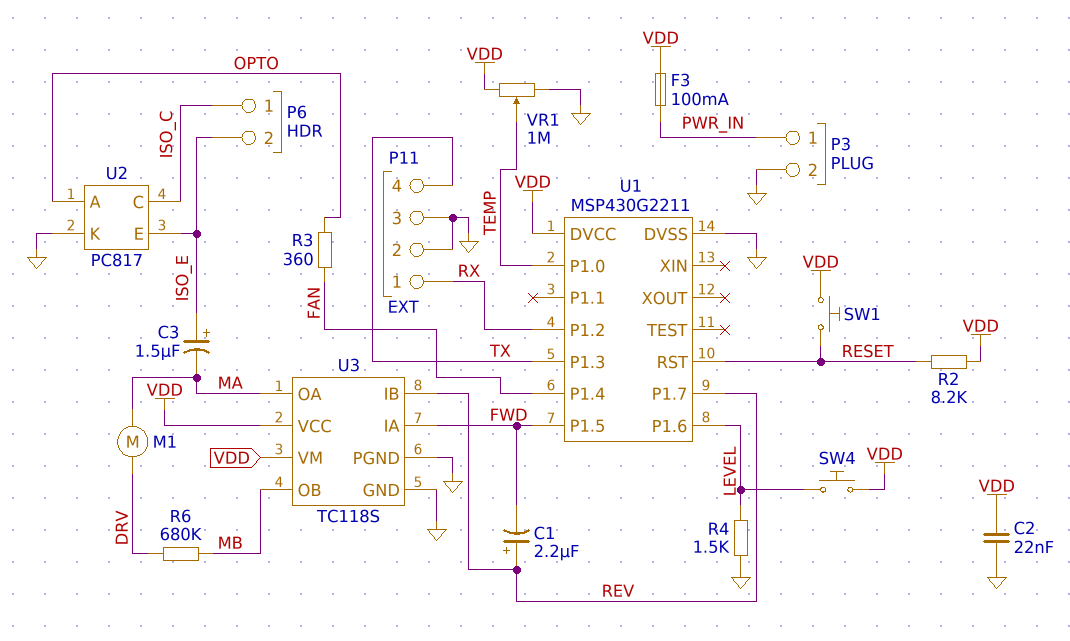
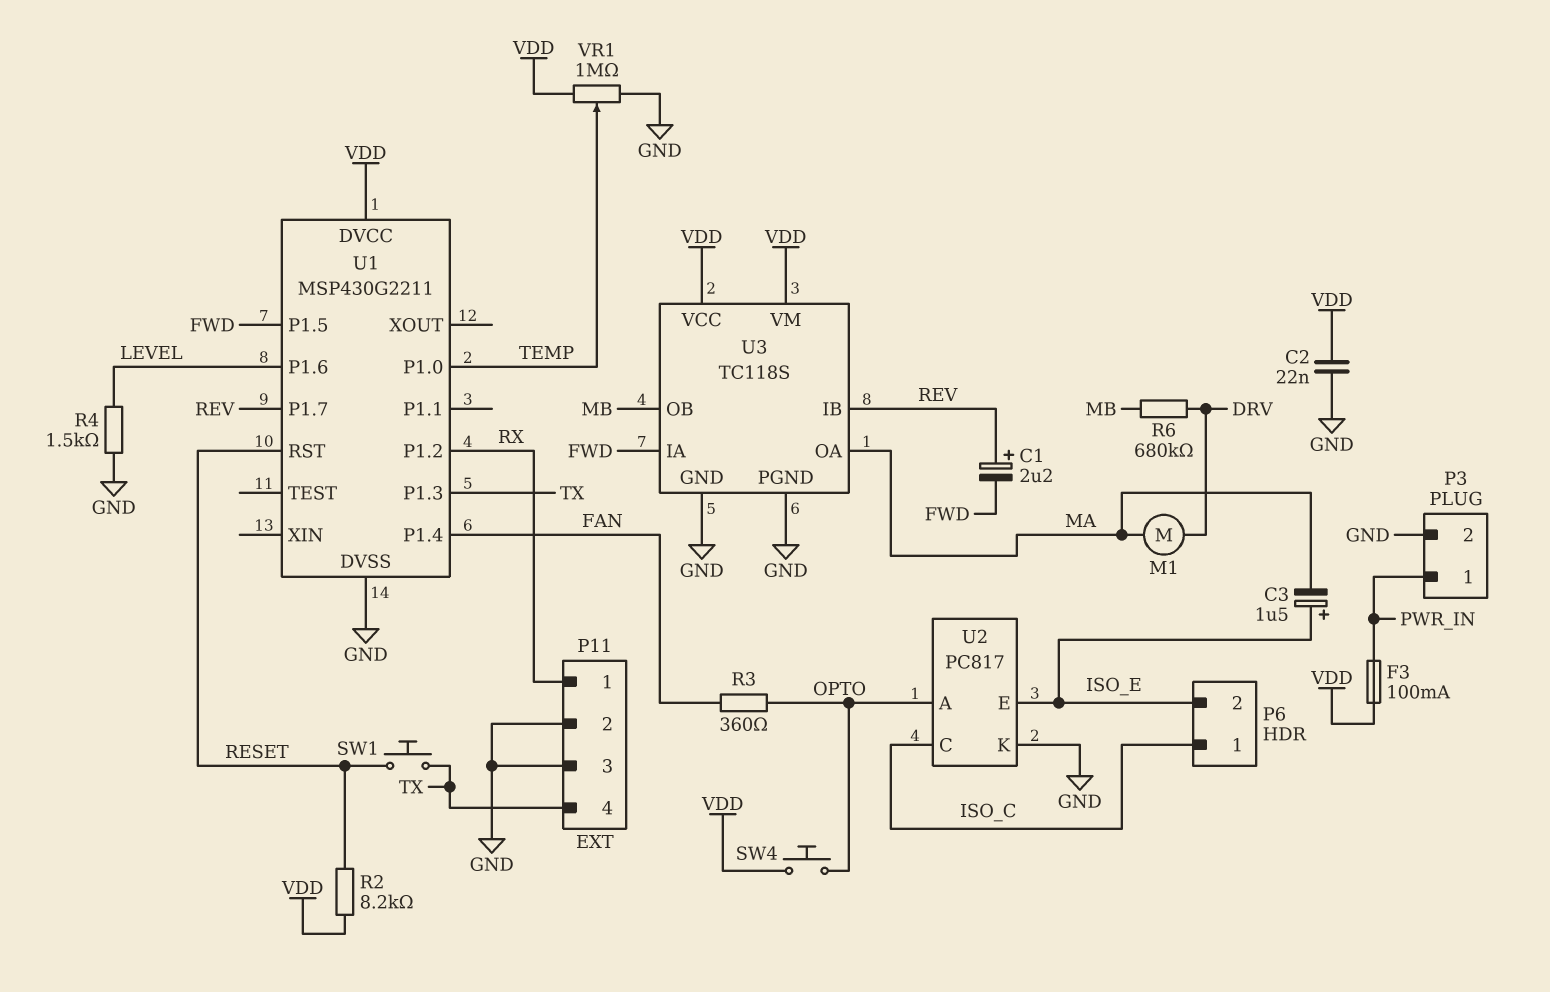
SW1: button (RESET, VDD) -> button (RESET, TX)
SW4: button (LEVEL, VDD) -> button (OPTO, VDD)

